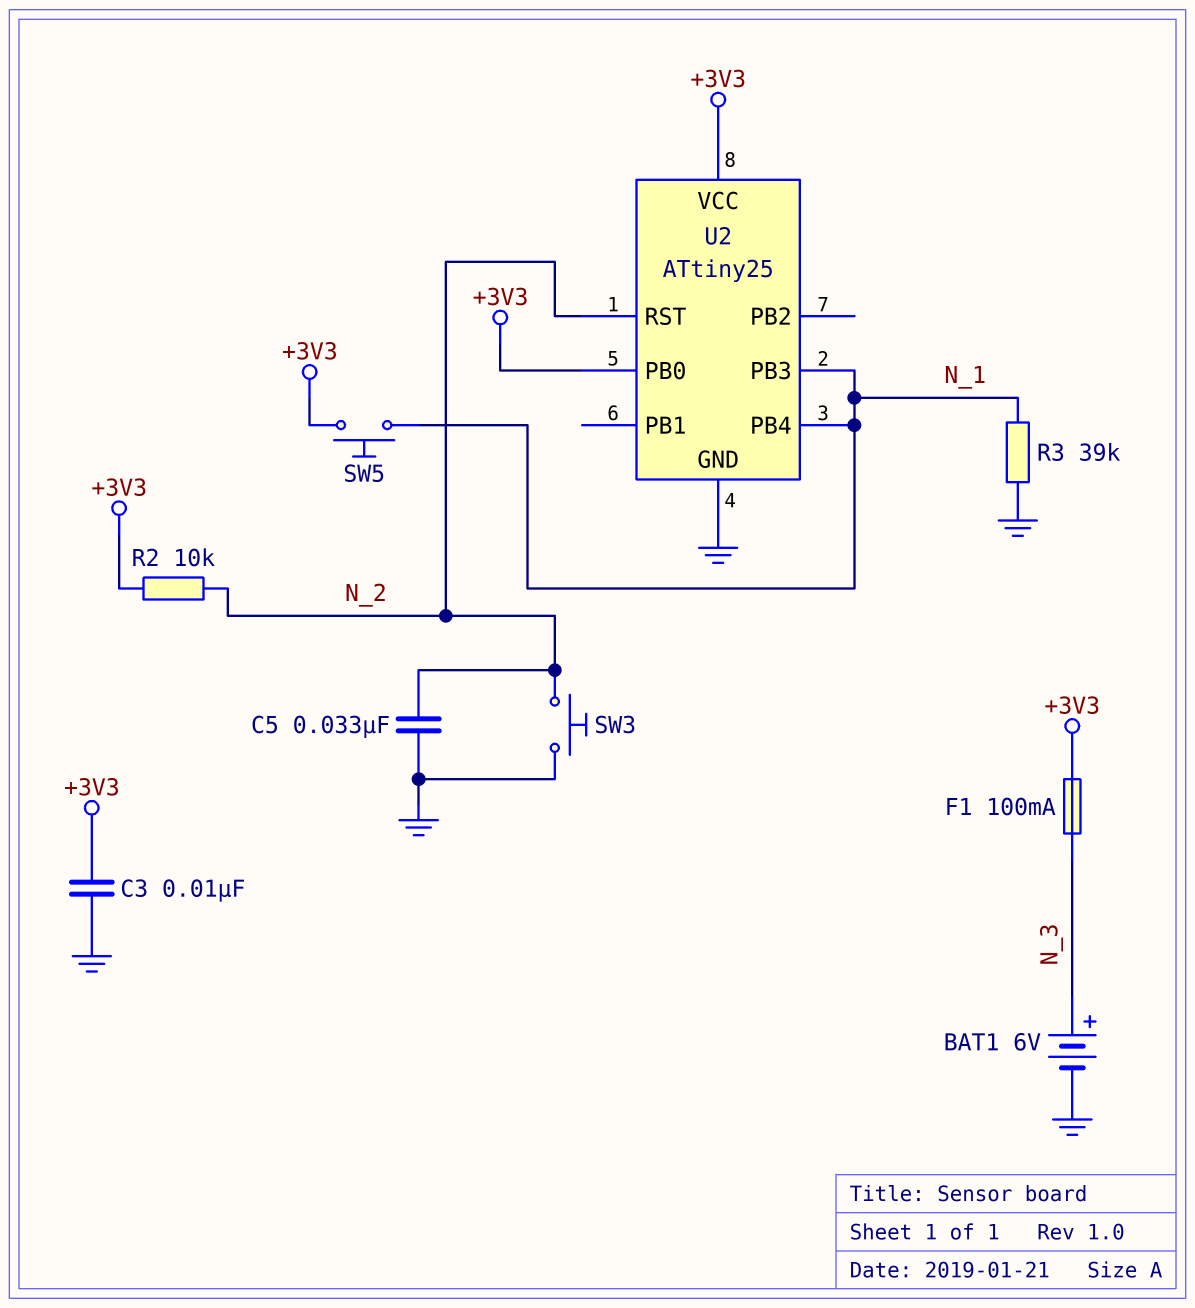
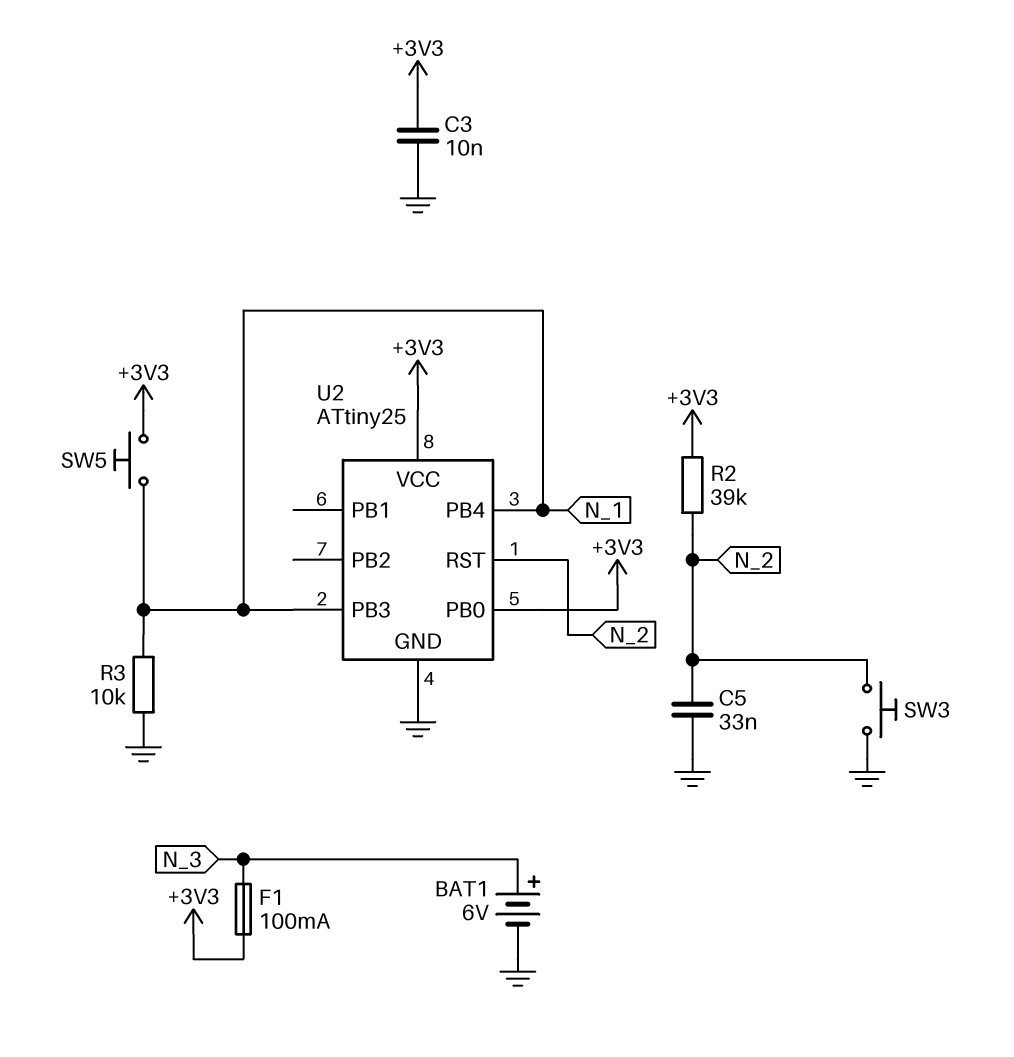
R2: 10k (+3V3, N_2) -> 39k (+3V3, N_2)
R3: 39k (GND, N_1) -> 10k (GND, N_1)

